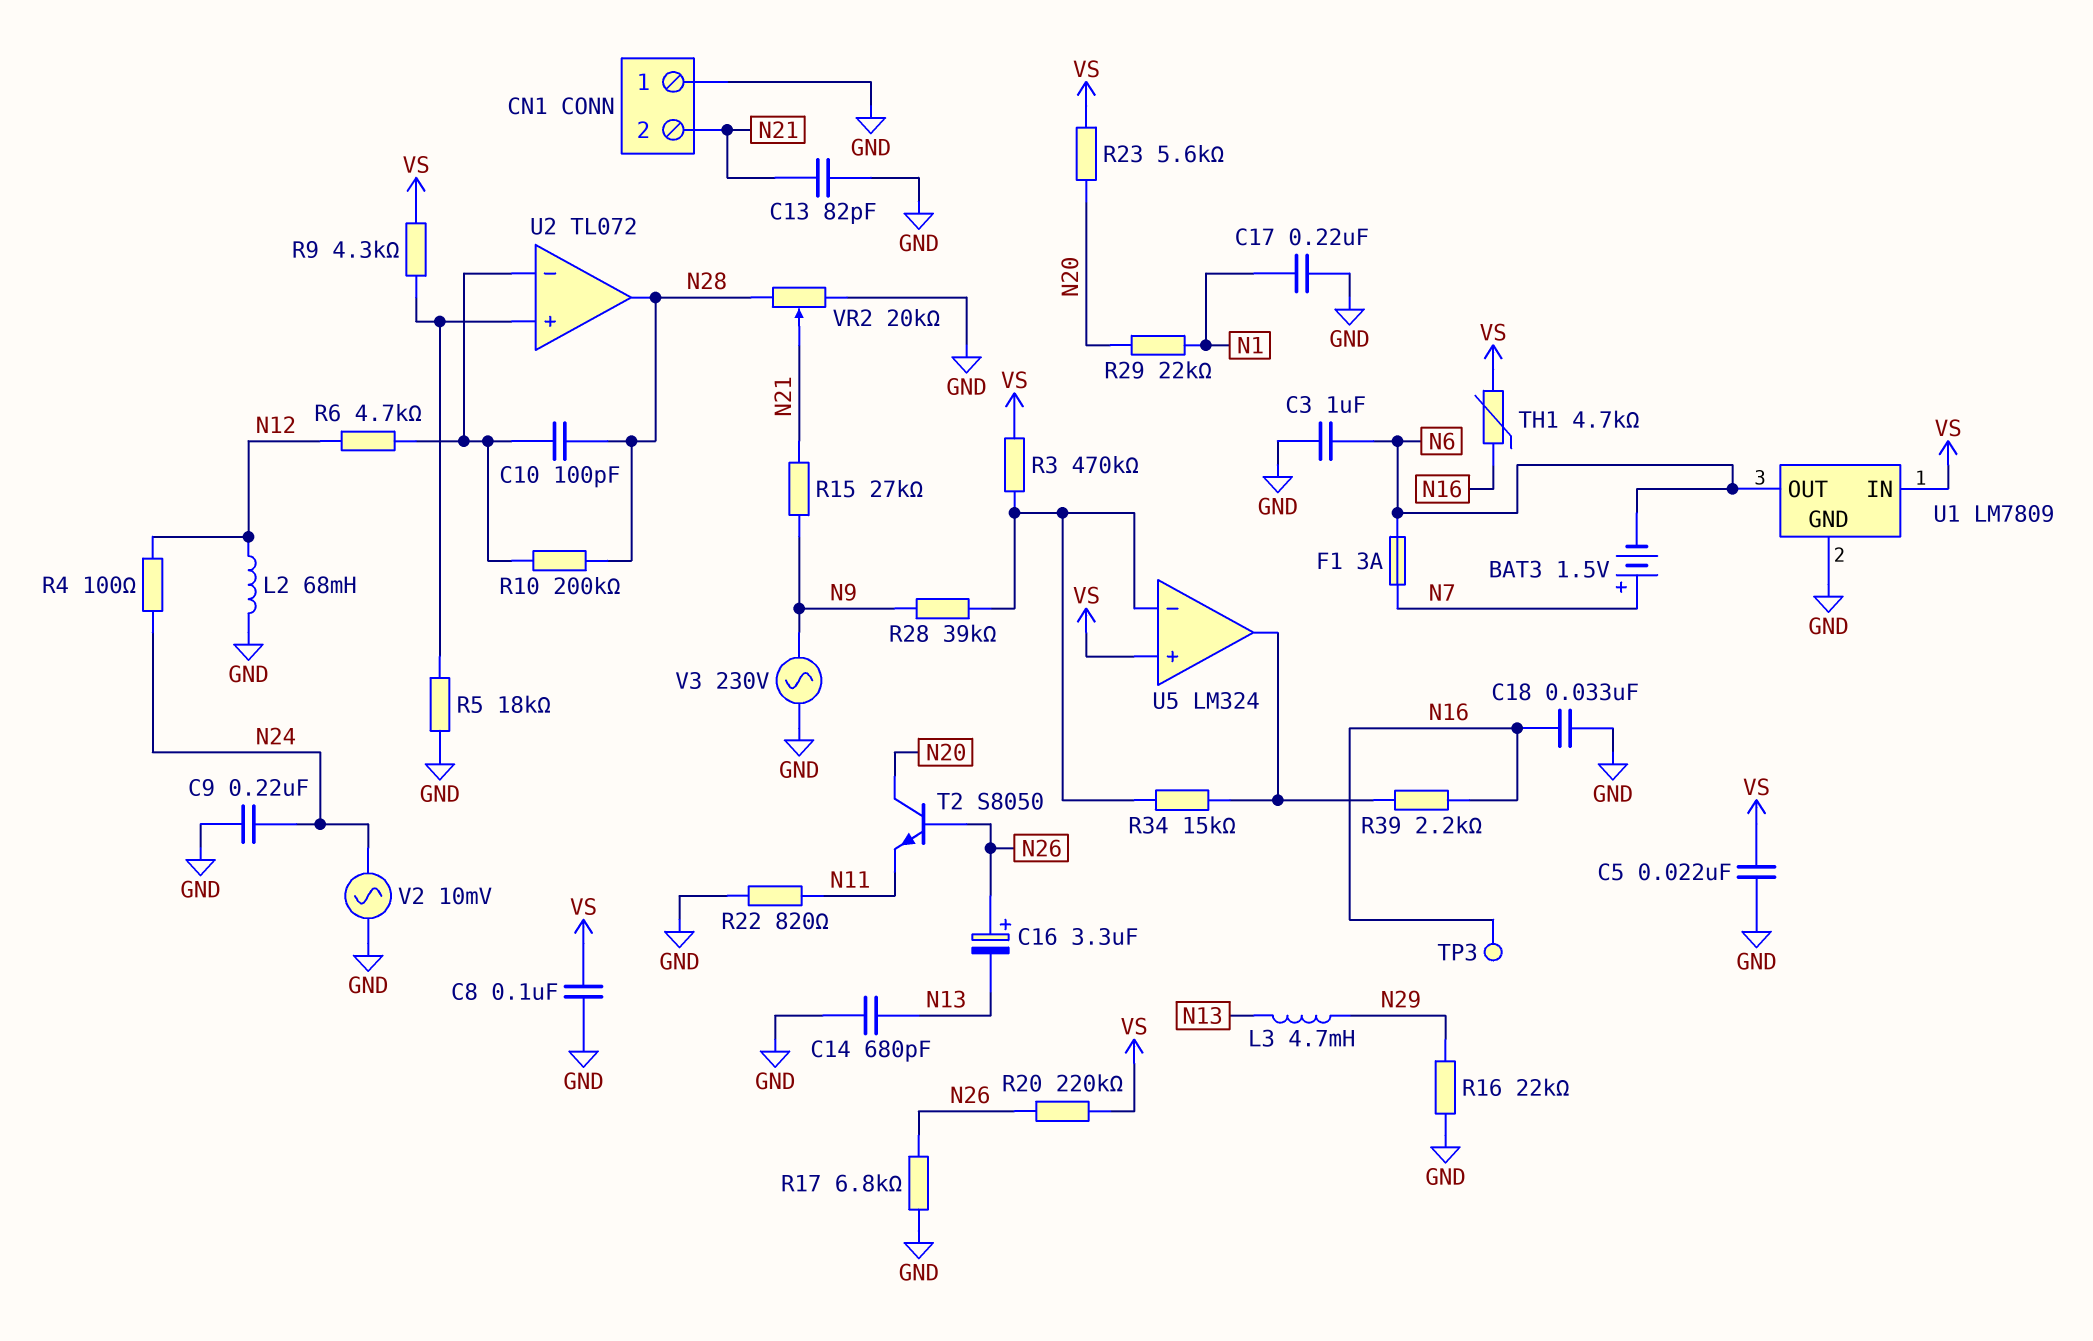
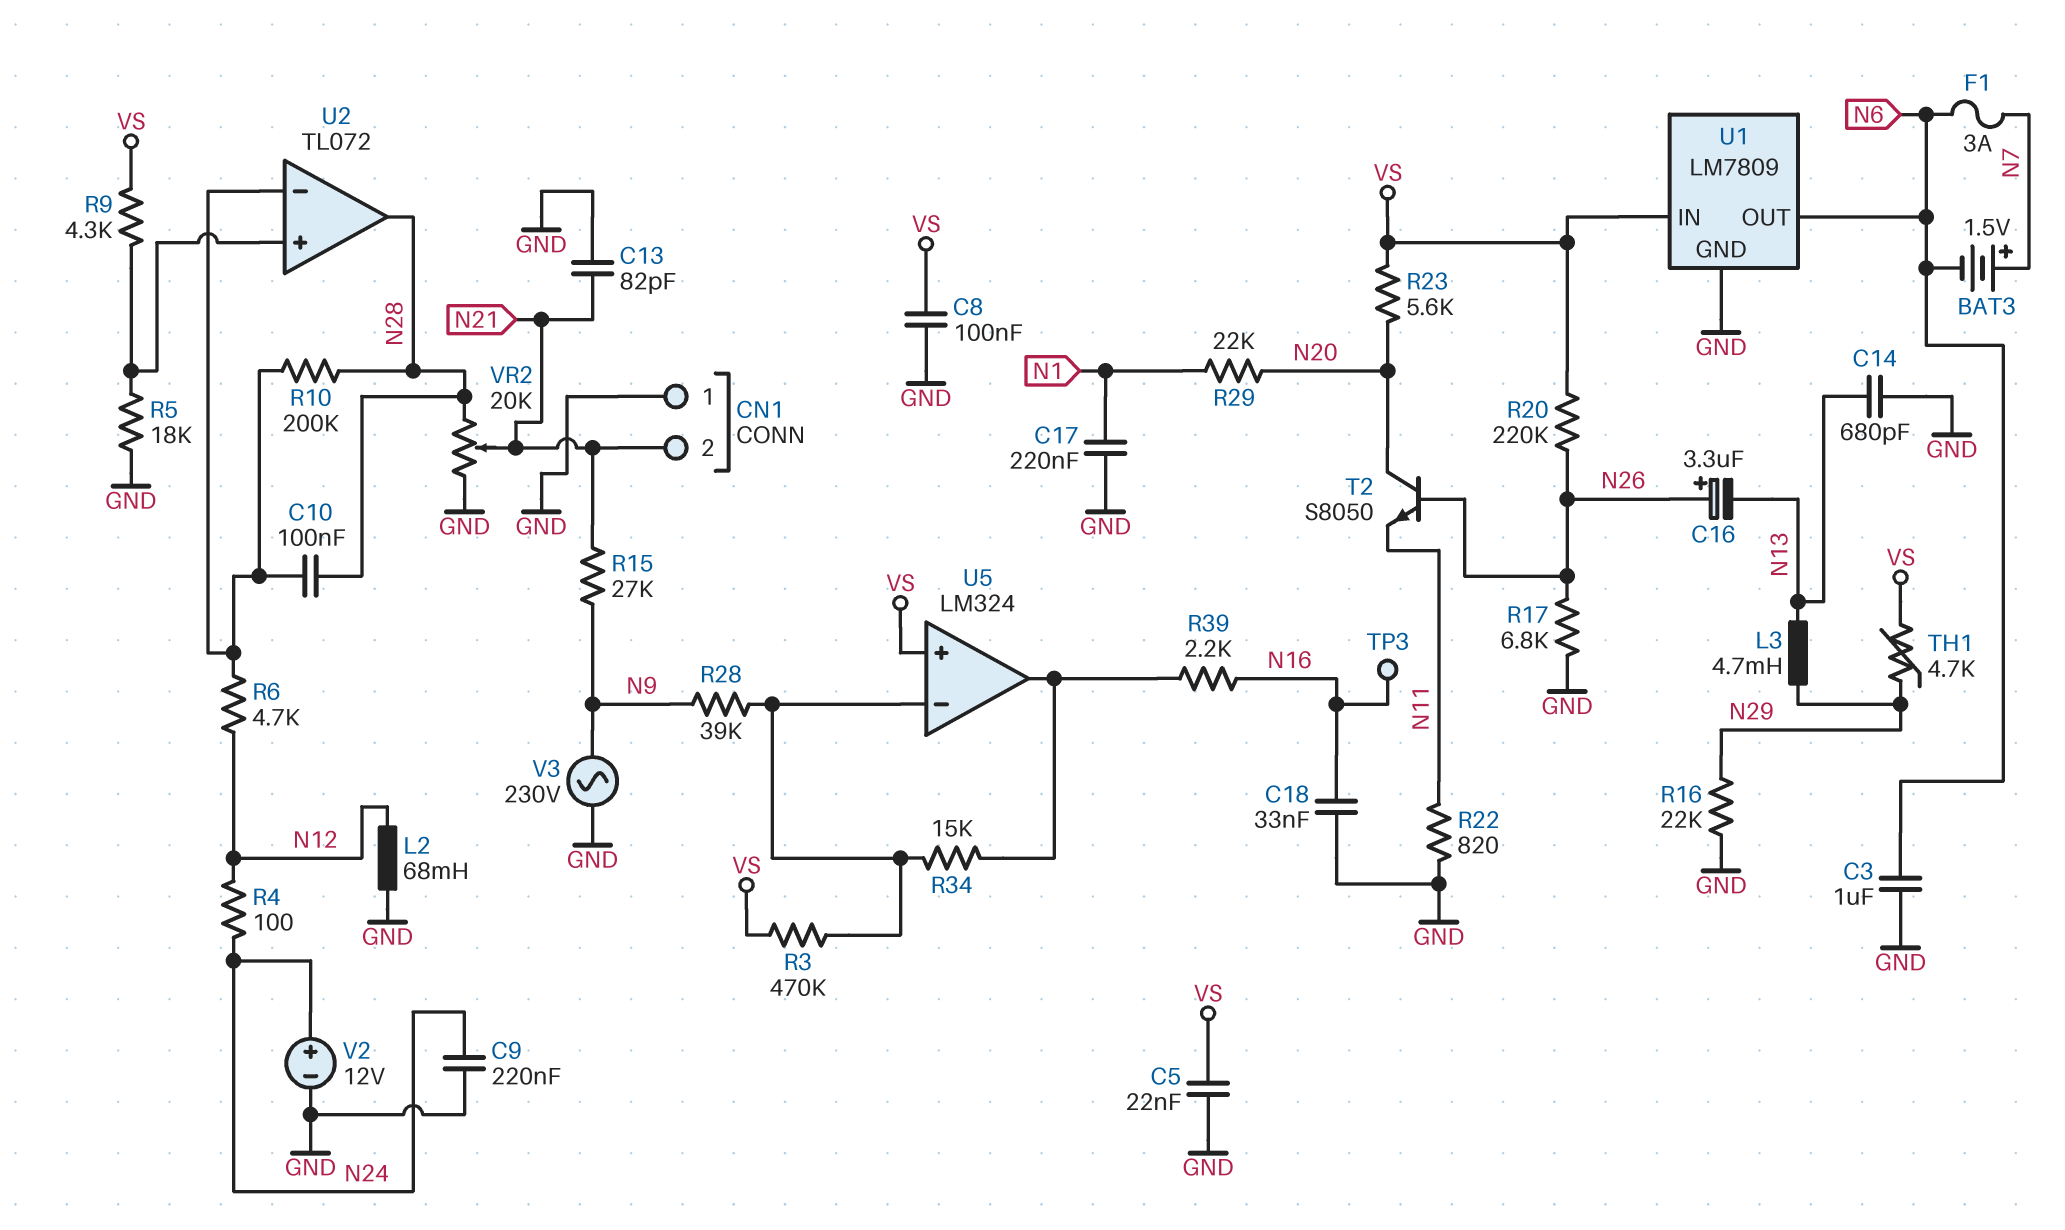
C10: 100pF (N28, U2/in-) -> 100nF (N28, U2/in-)
TH1: 4.7k (N16, VS) -> 4.7k (N29, VS)
V2: AC 10mV (GND, N24) -> 12V (plus N24, minus GND)

